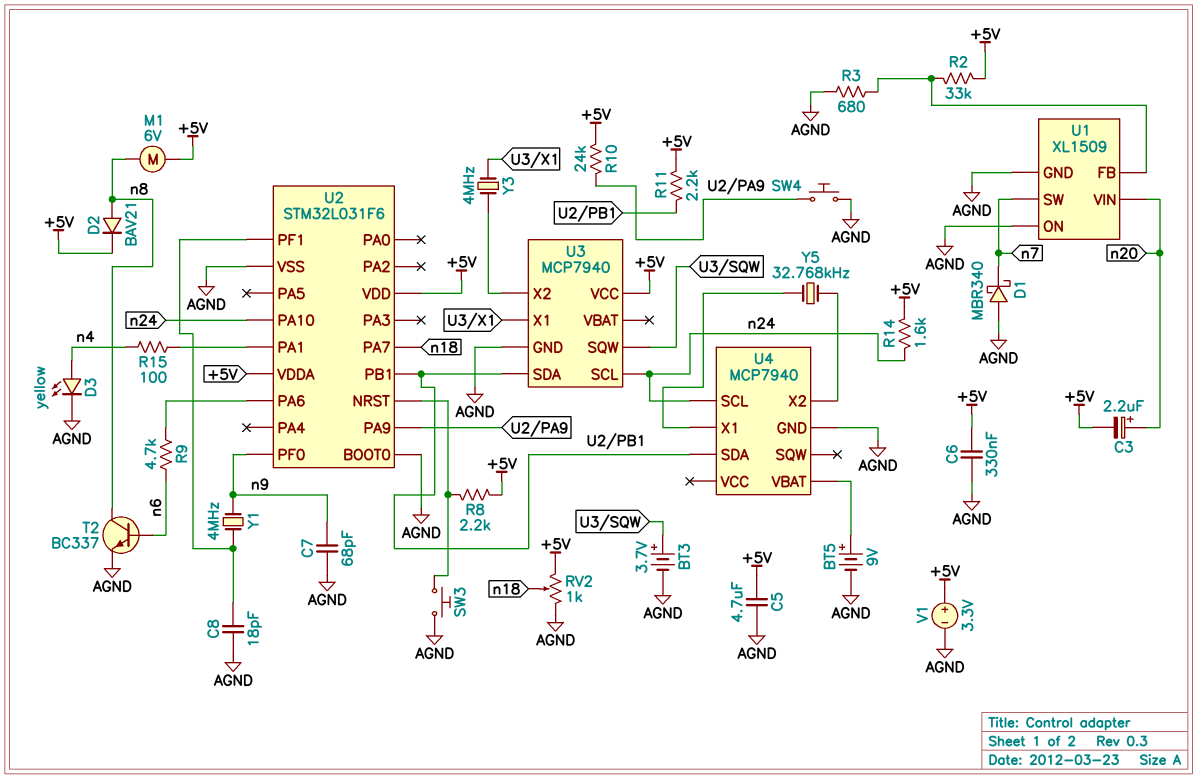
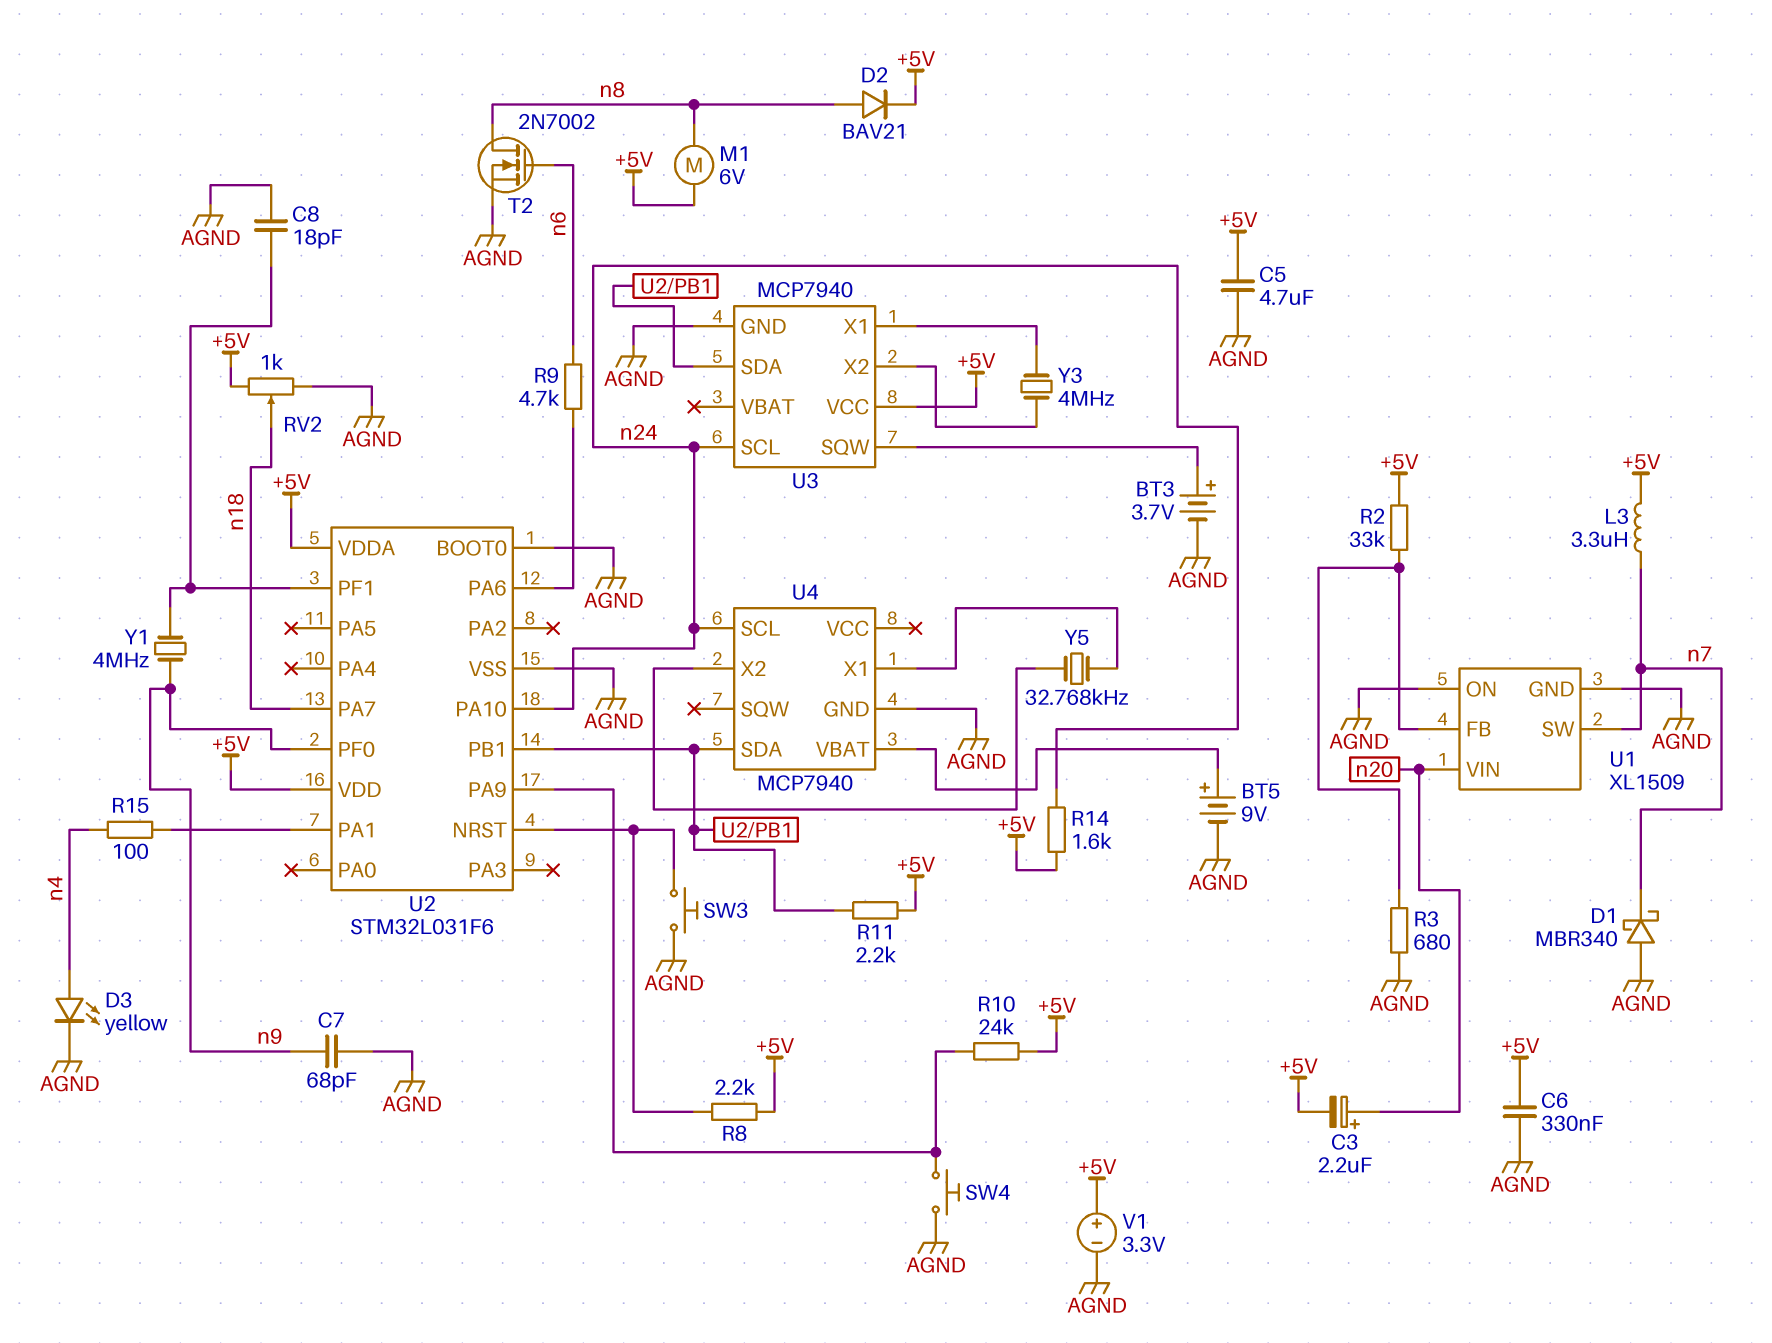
L3: none -> 3.3uH (+5V, n7)
T2: NPN BC337 (B n6, C n8, E AGND) -> NMOS 2N7002 (G n6, D n8, S AGND)

